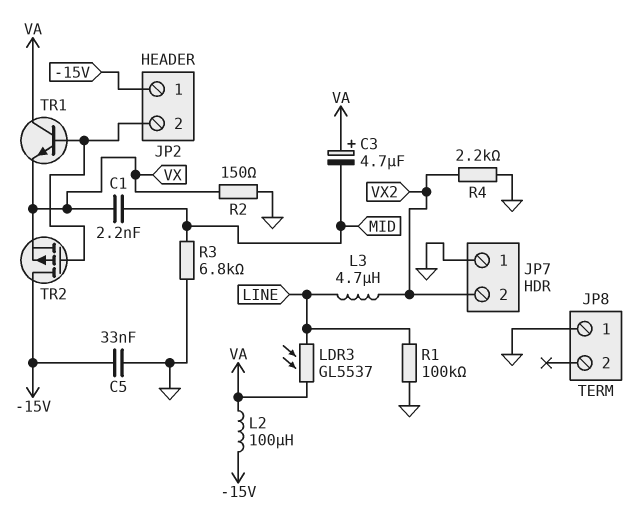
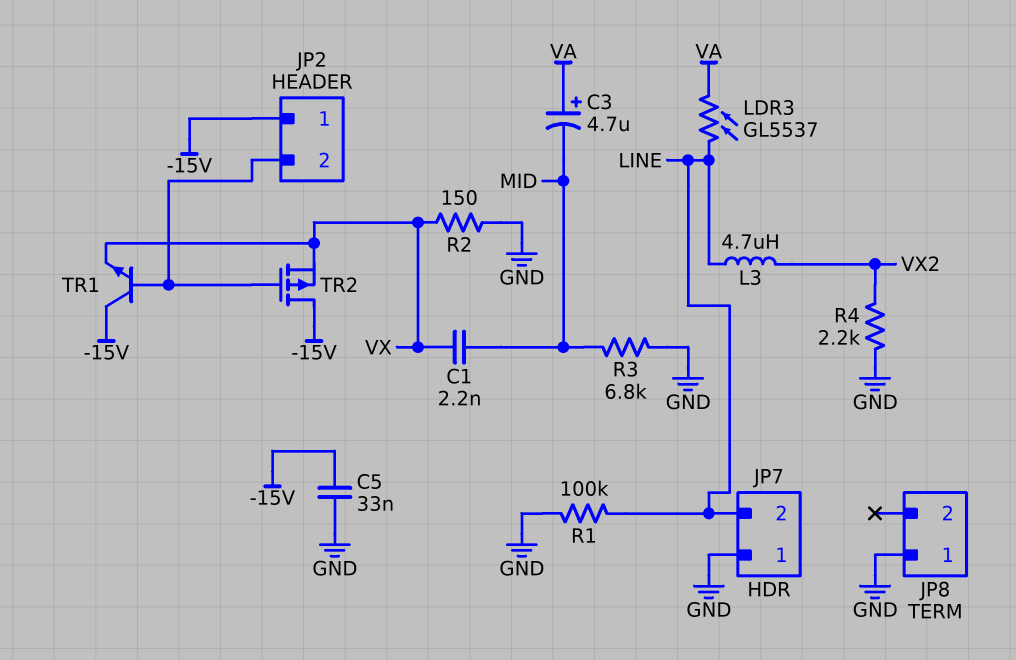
JP7 pin 2: VX2 -> LINE
L2: 100uH (-15V, VA) -> none
TR1: NPN (B JP2/2, C VA, E VX) -> NPN (B JP2/2, C -15V, E VX)

